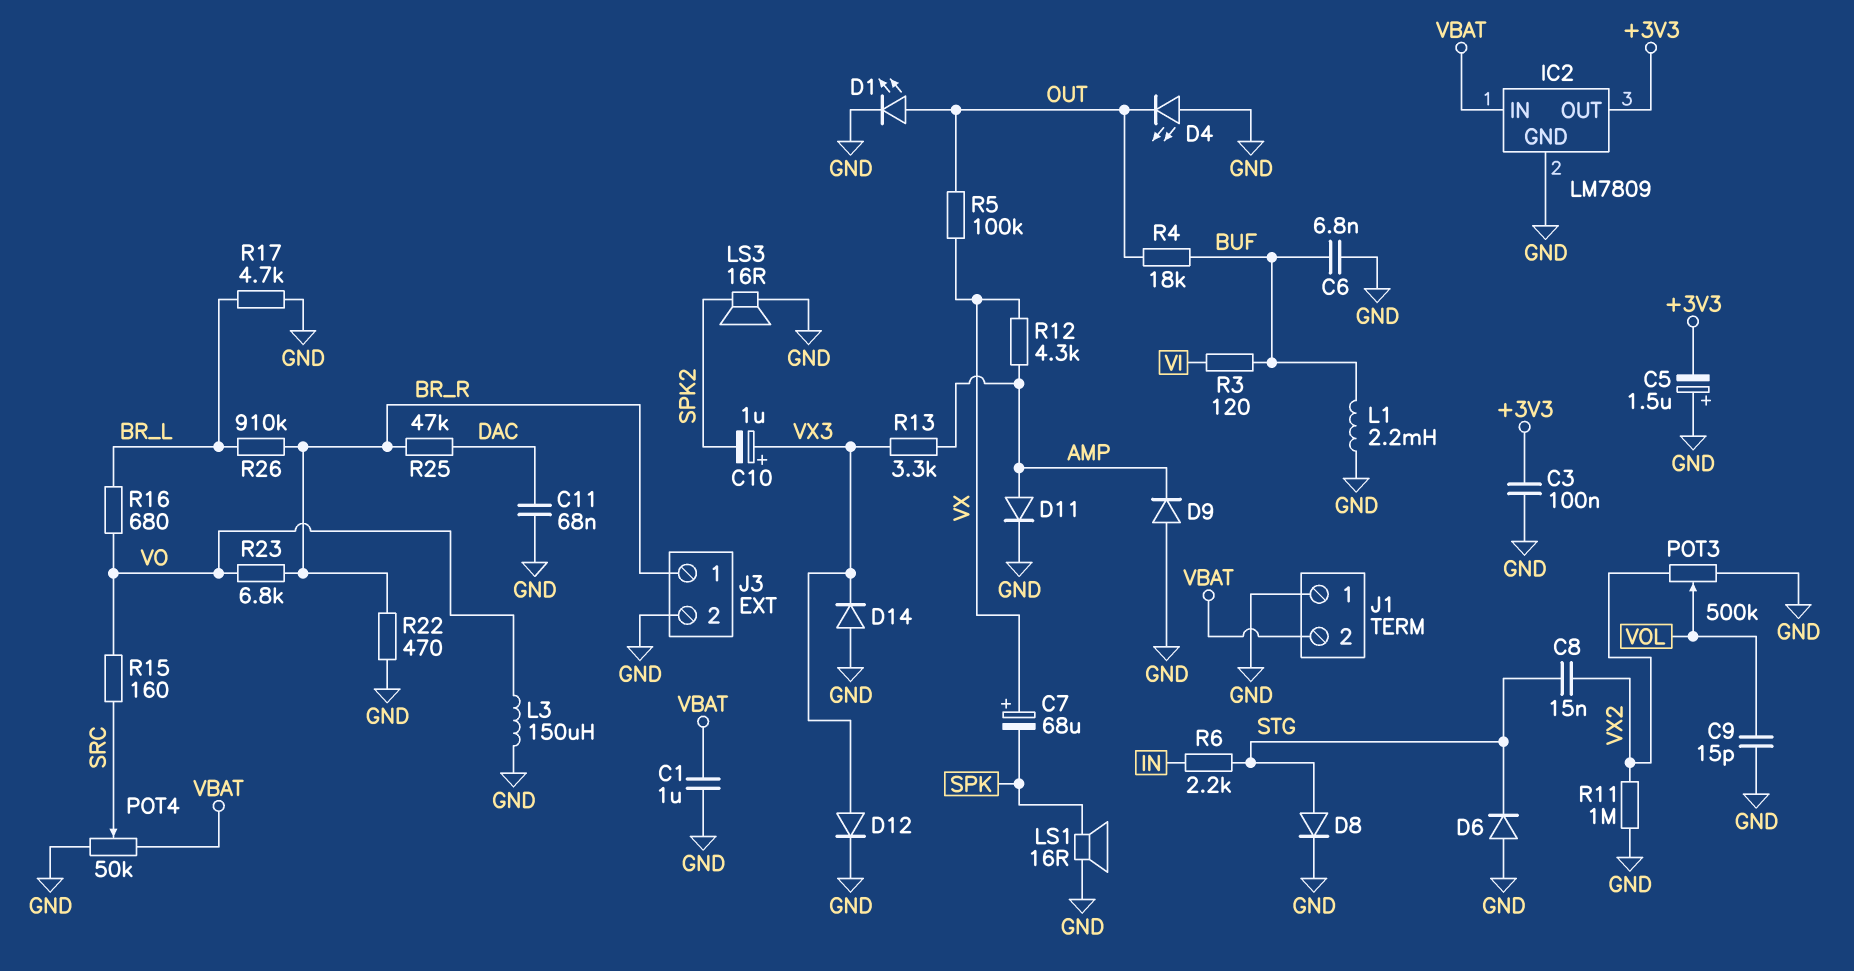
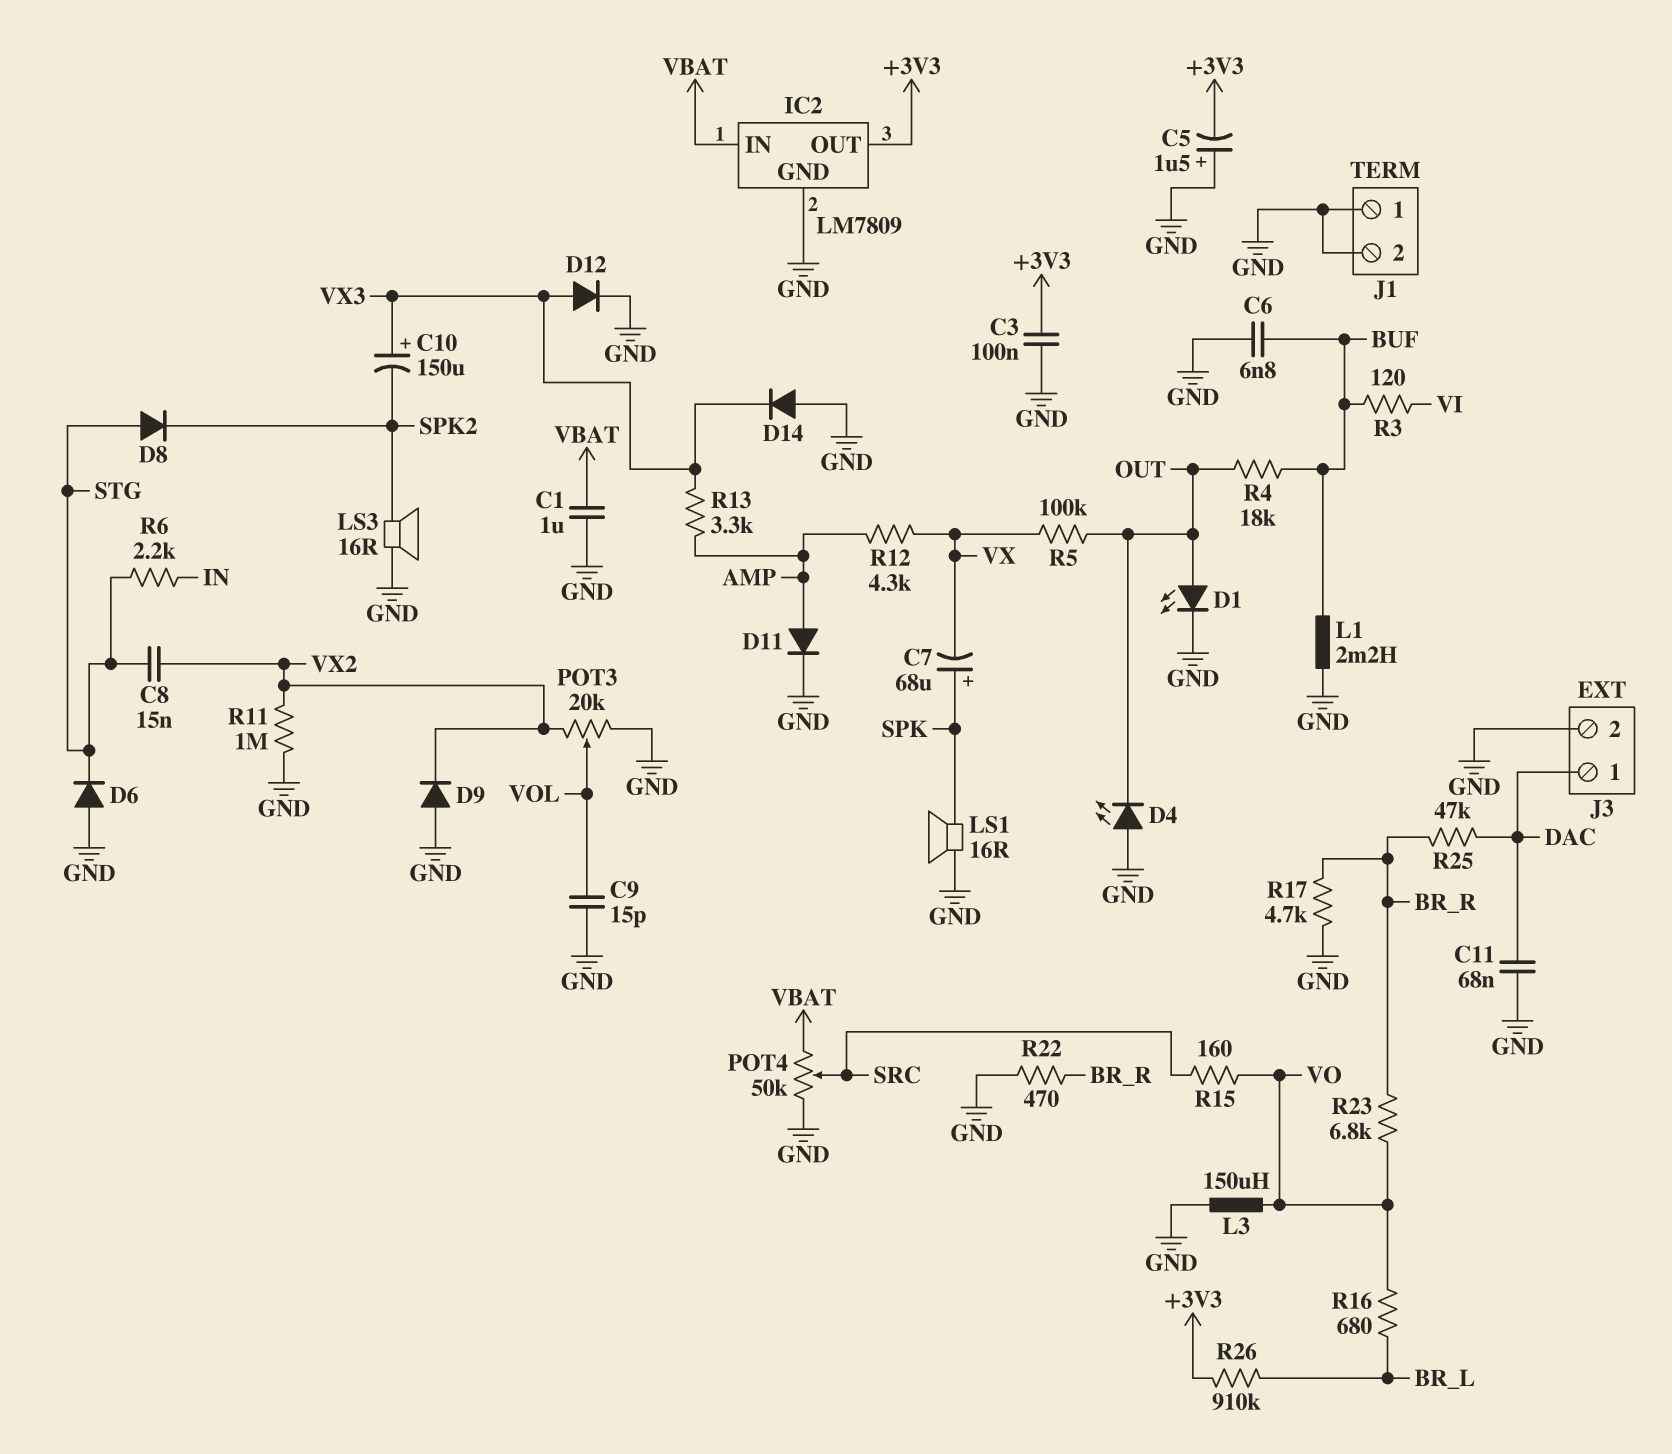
C7: 68uF (plus VX, minus SPK) -> 68uF (plus SPK, minus VX)
C10: 1uF (plus VX3, minus SPK2) -> 150uF (plus VX3, minus SPK2)
D8: diode (A STG, K GND) -> diode (A STG, K SPK2)
D9: diode (A GND, K AMP) -> diode (A GND, K VX2)
J1 pin 2: VBAT -> GND
J3 pin 1: BR_R -> DAC
POT3: 500k (GND, VX2, wiper VOL) -> 20k (GND, VX2, wiper VOL)
R17: 4.7k (BR_L, GND) -> 4.7k (BR_R, GND)
R26: 910k (BR_L, BR_R) -> 910k (+3V3, BR_L)

